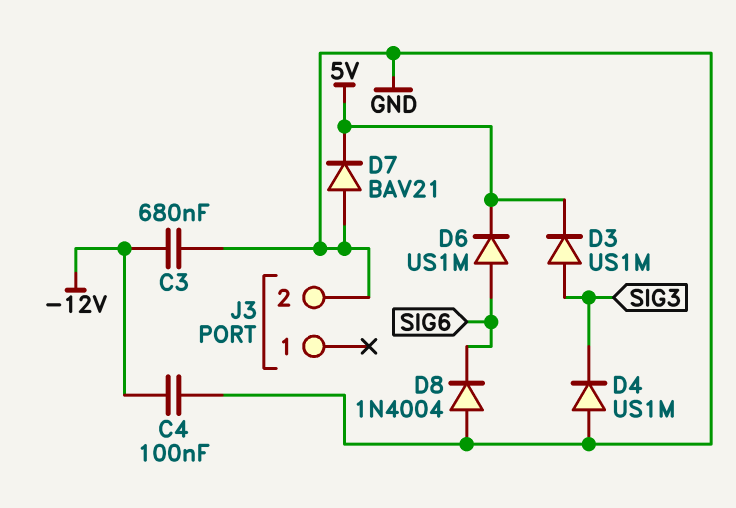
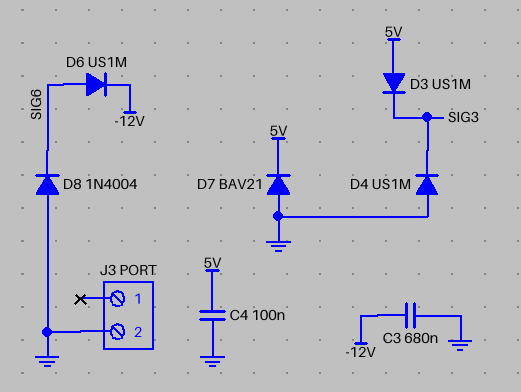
C4: 100nF (-12V, GND) -> 100nF (5V, GND)
D3: diode US1M (A SIG3, K 5V) -> diode US1M (A 5V, K SIG3)
D6: diode US1M (A SIG6, K 5V) -> diode US1M (A SIG6, K -12V)

